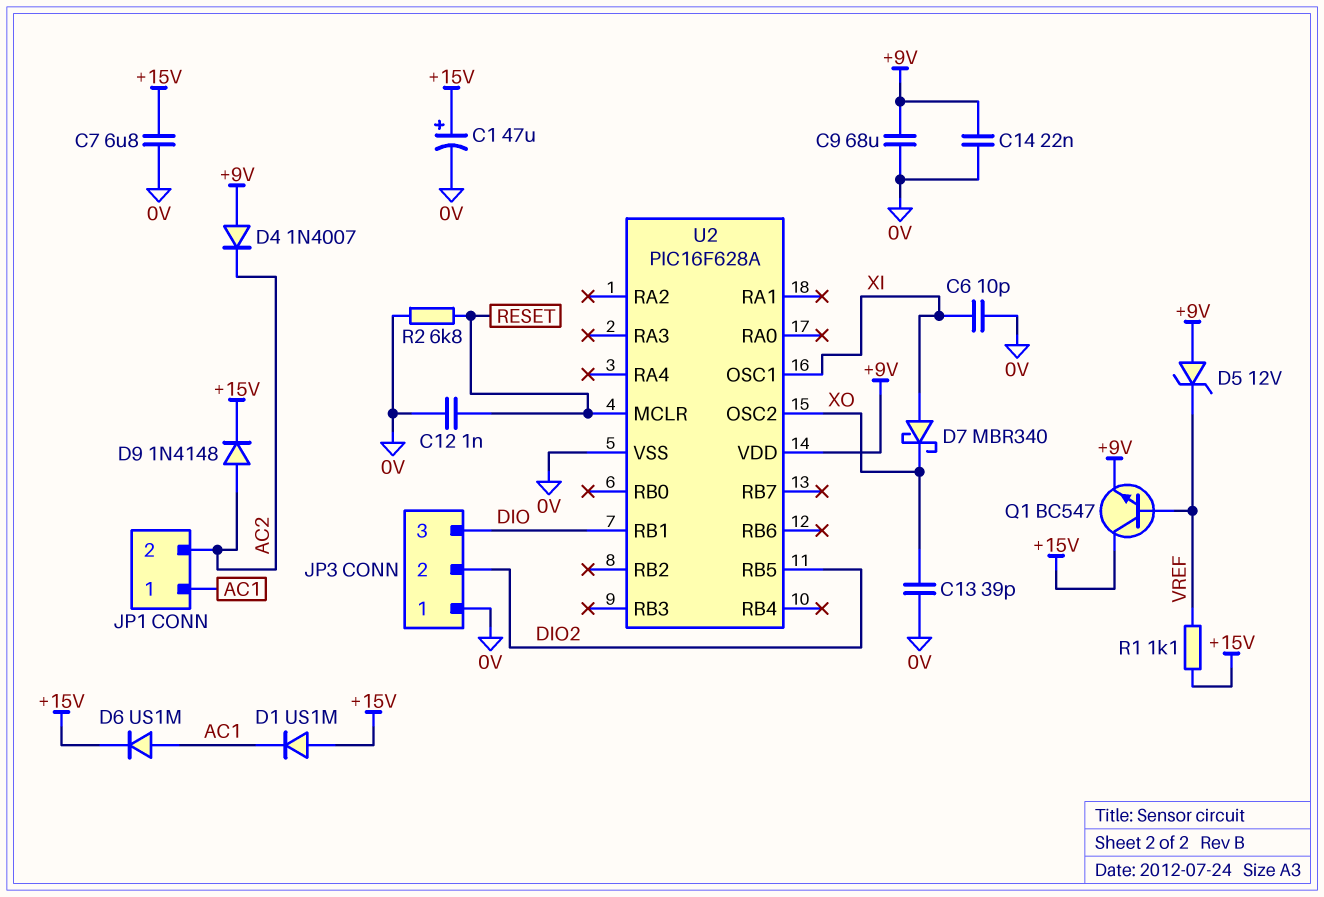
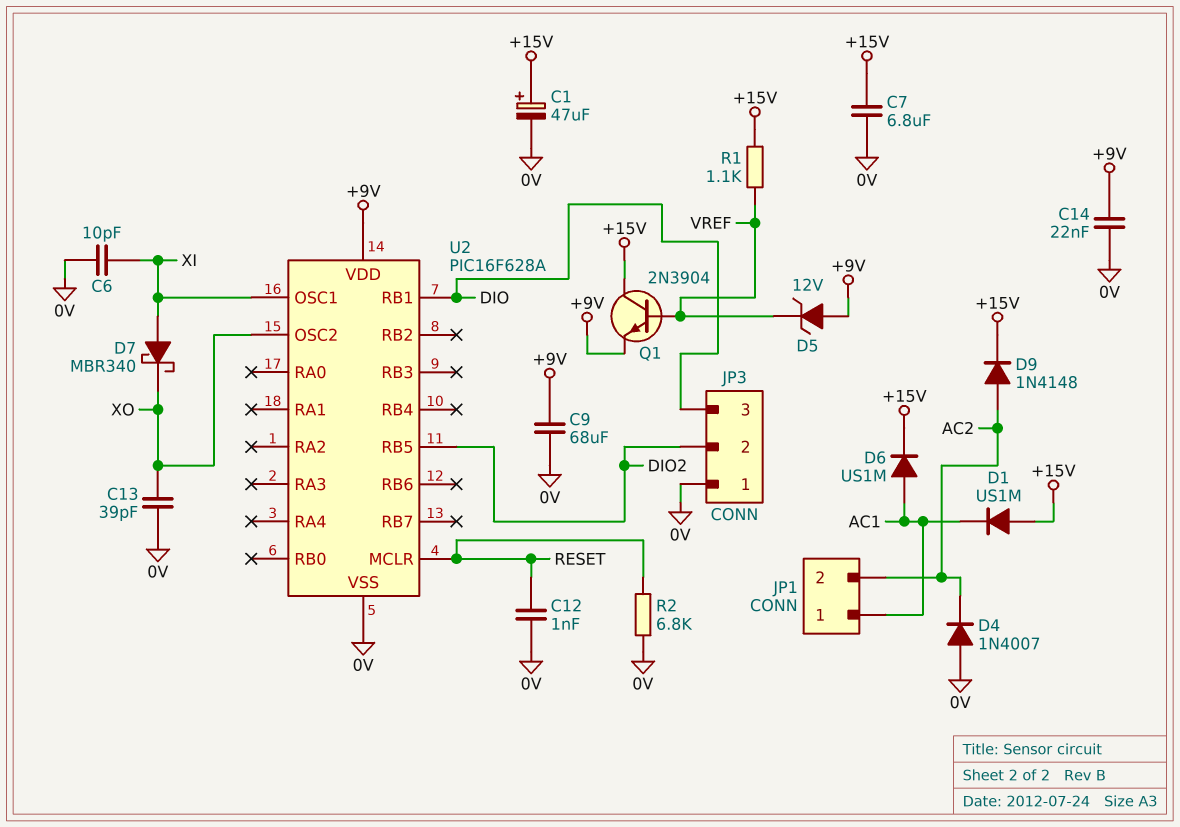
D4: diode 1N4007 (A +9V, K AC2) -> diode 1N4007 (A 0V, K AC2)
Q1: NPN BC547 (B VREF, C +15V, E +9V) -> NPN 2N3904 (B VREF, C +15V, E +9V)

